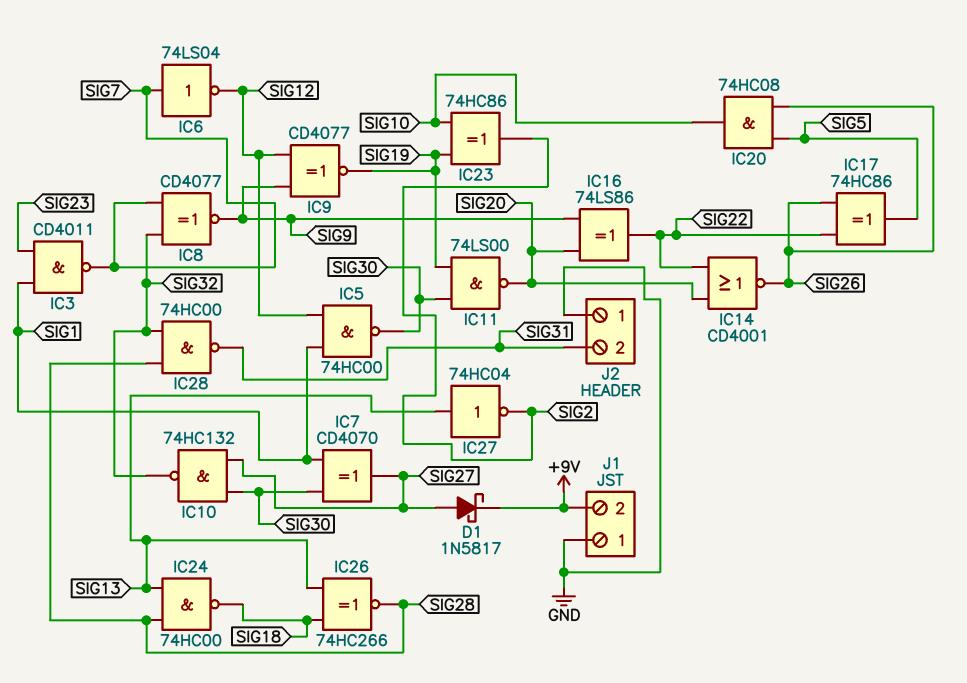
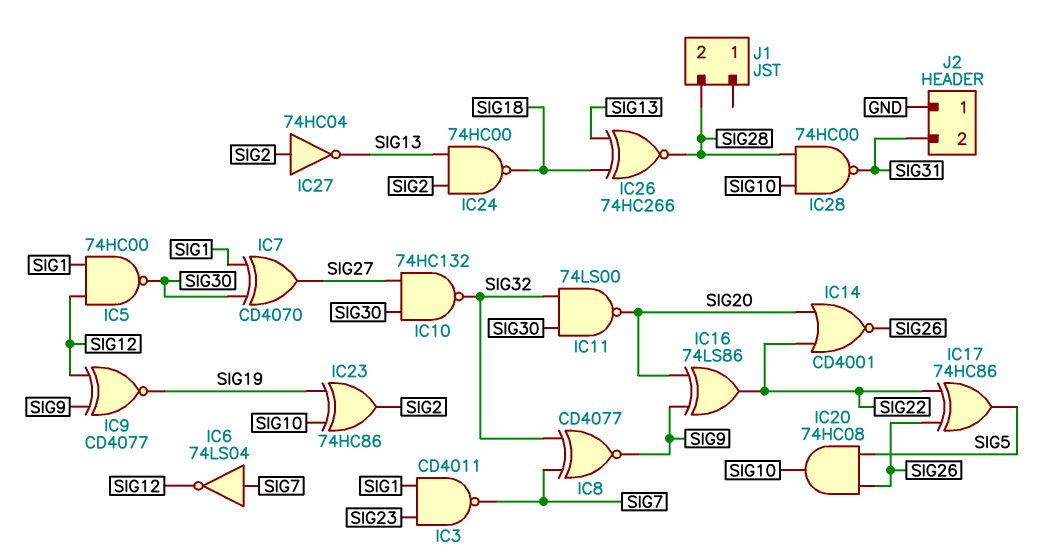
D1: schottky 1N5817 (A SIG27, K +9V) -> none
IC11: NAND 74LS00 (in SIG19, in SIG30, out SIG20) -> NAND 74LS00 (in SIG30, in SIG32, out SIG20)
IC24: NAND 74HC00 (in SIG13, in SIG28, out SIG18) -> NAND 74HC00 (in SIG2, in SIG13, out SIG18)
IC27: NOT 74HC04 (in SIG13, out SIG2) -> NOT 74HC04 (in SIG2, out SIG13)
IC28: NAND 74HC00 (in SIG28, in SIG32, out SIG31) -> NAND 74HC00 (in SIG10, in SIG28, out SIG31)
J1 pin 1: GND -> none
J1 pin 2: +9V -> SIG28

